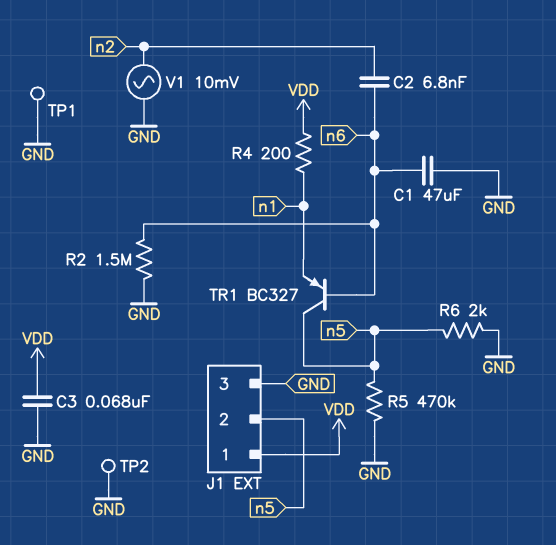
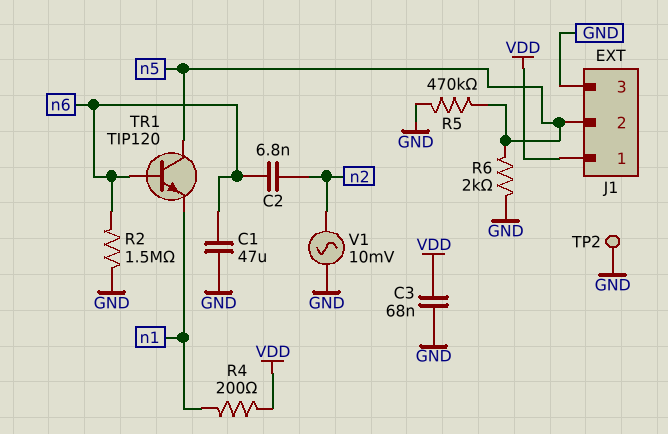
TP1: test point (GND) -> none
TR1: PNP BC327 (B n6, C n5, E n1) -> NPN TIP120 (B n6, C n5, E n1)

